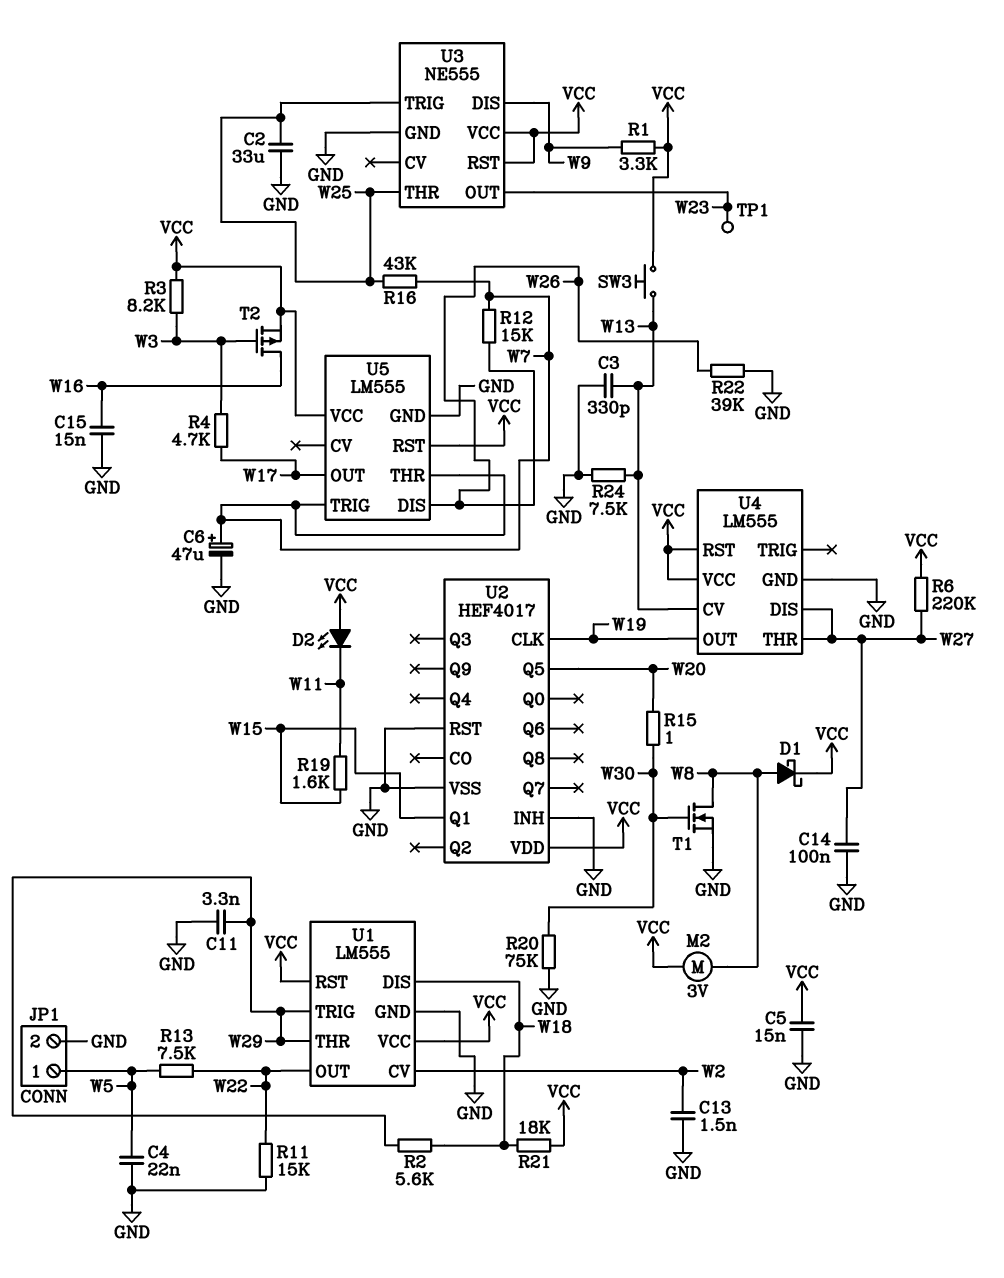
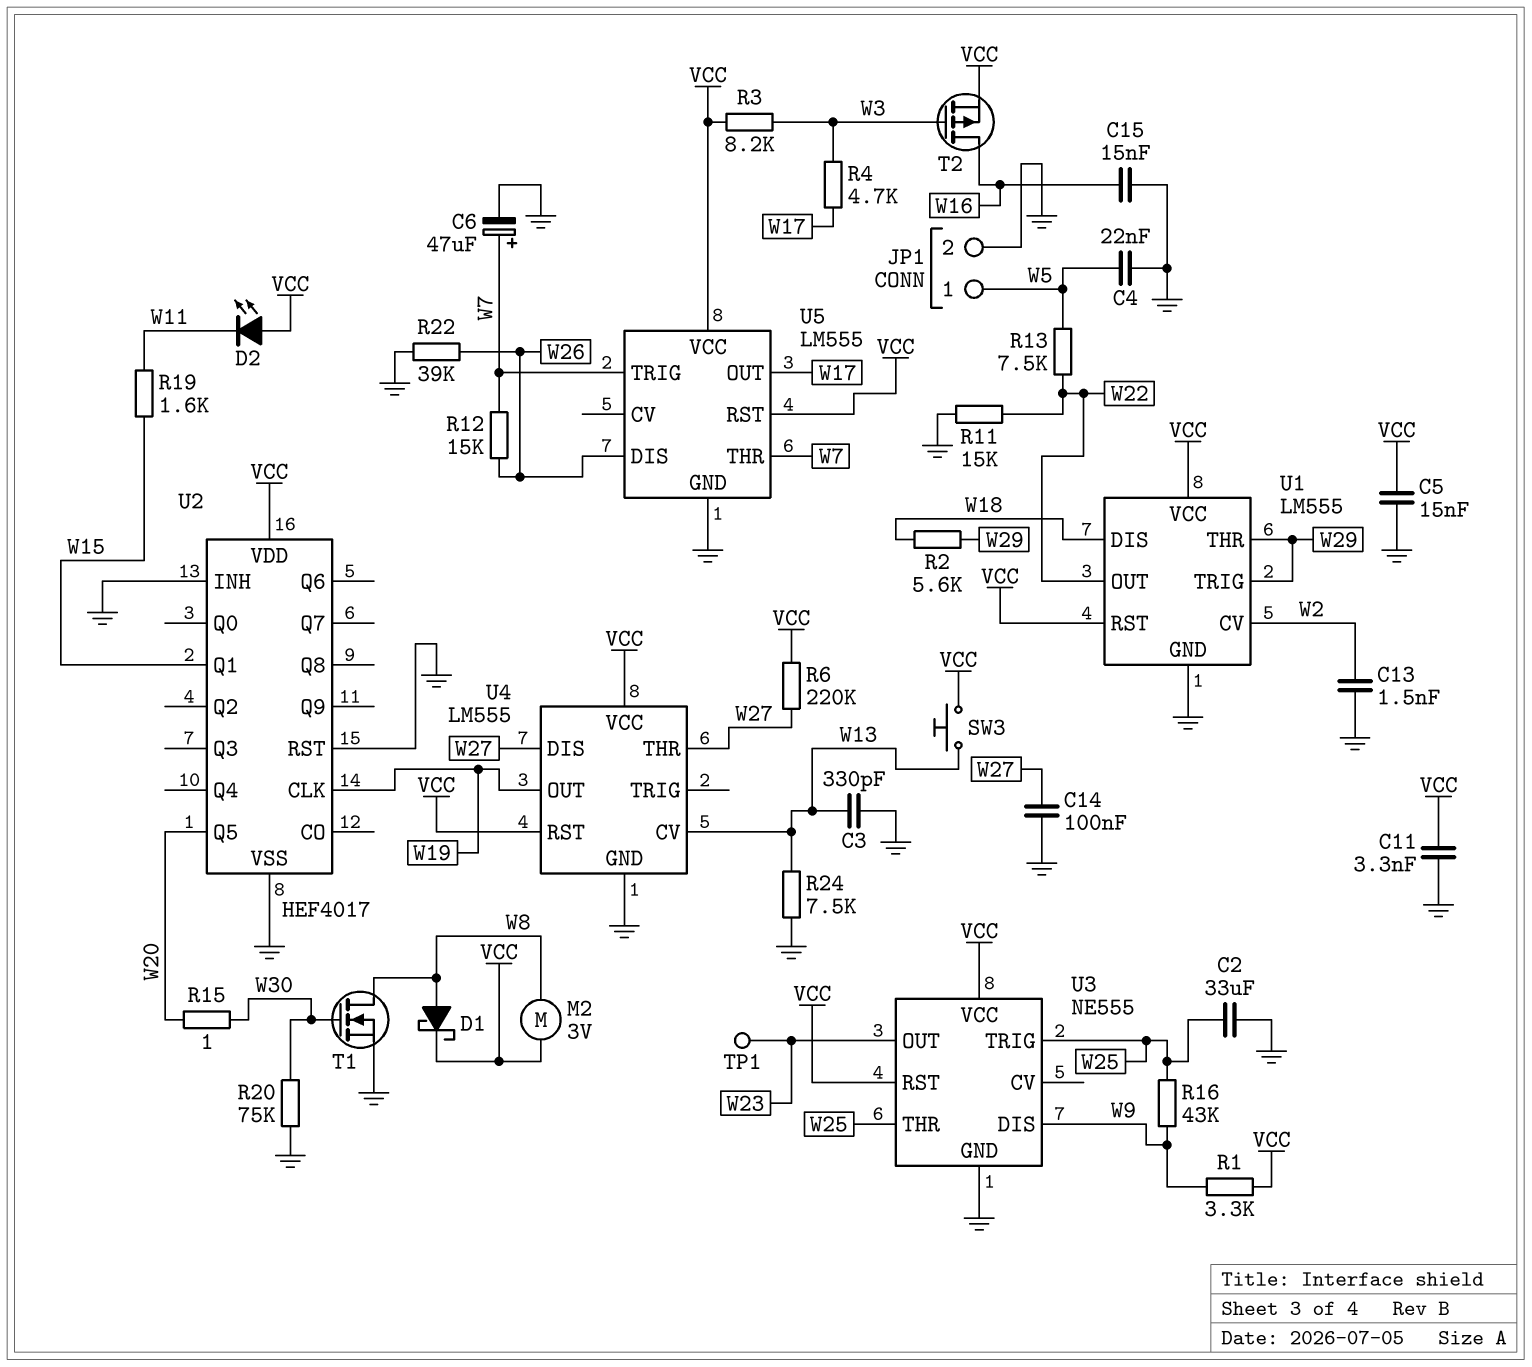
C11: 3.3nF (GND, W29) -> 3.3nF (GND, VCC)
R16: 43k (W7, W25) -> 43k (W9, W25)
R21: 18k (VCC, W18) -> none

